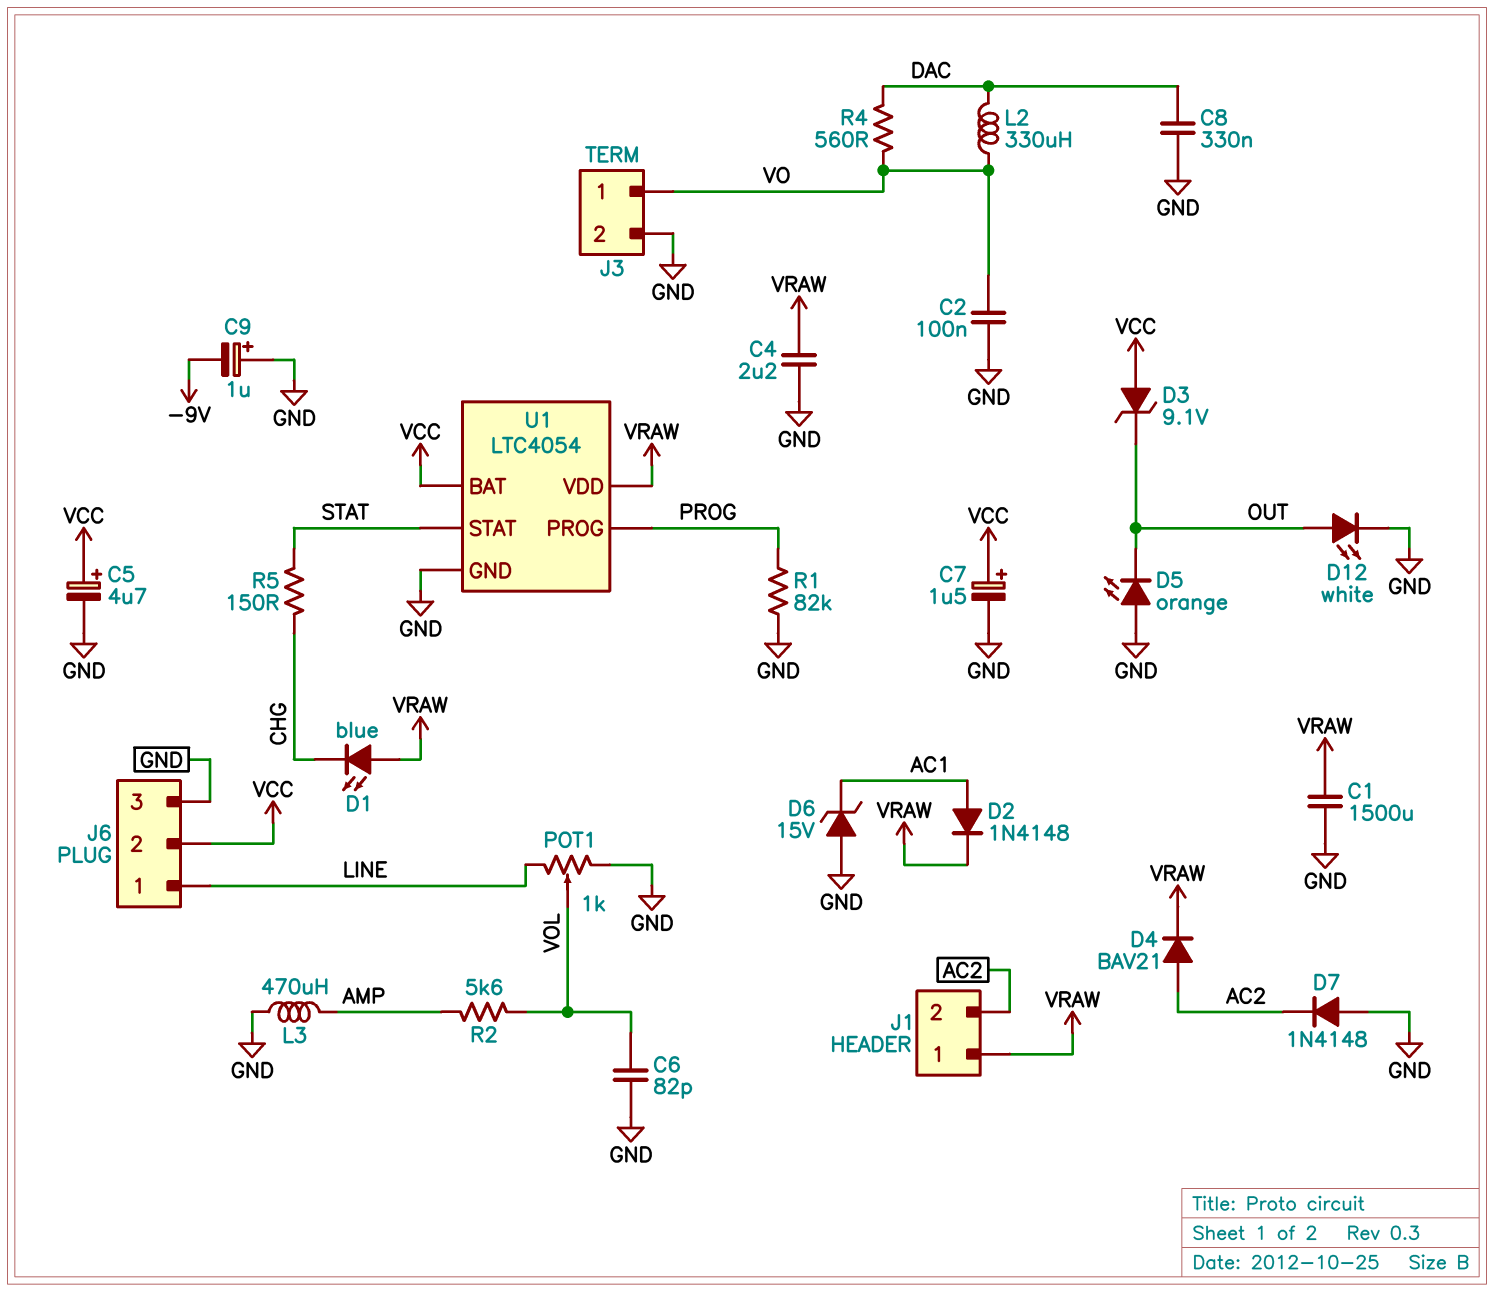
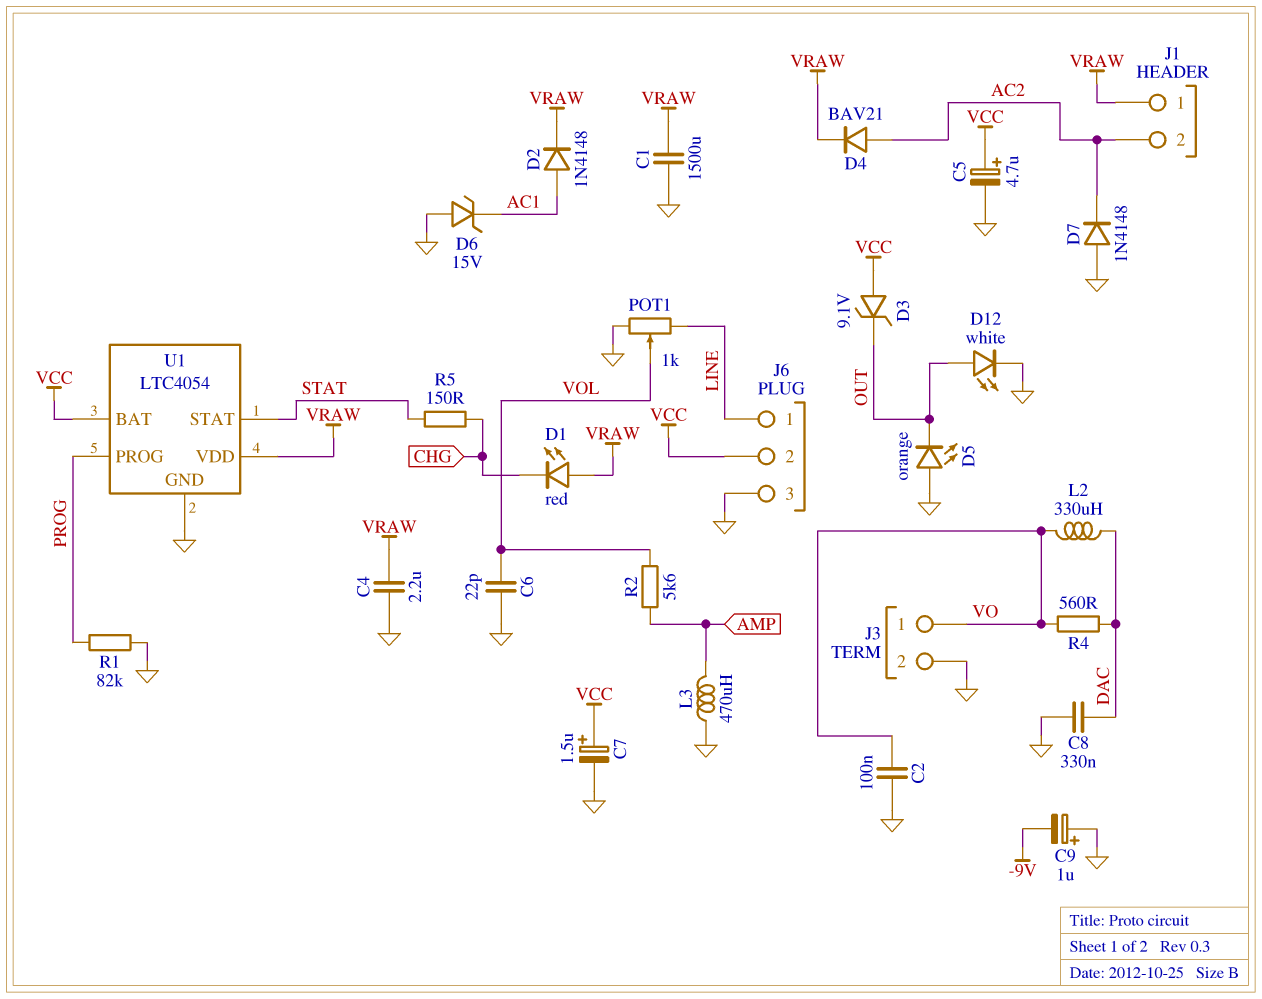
C6: 82pF (GND, VOL) -> 22pF (GND, VOL)
D1: LED blue (A VRAW, K CHG) -> LED red (A VRAW, K CHG)

